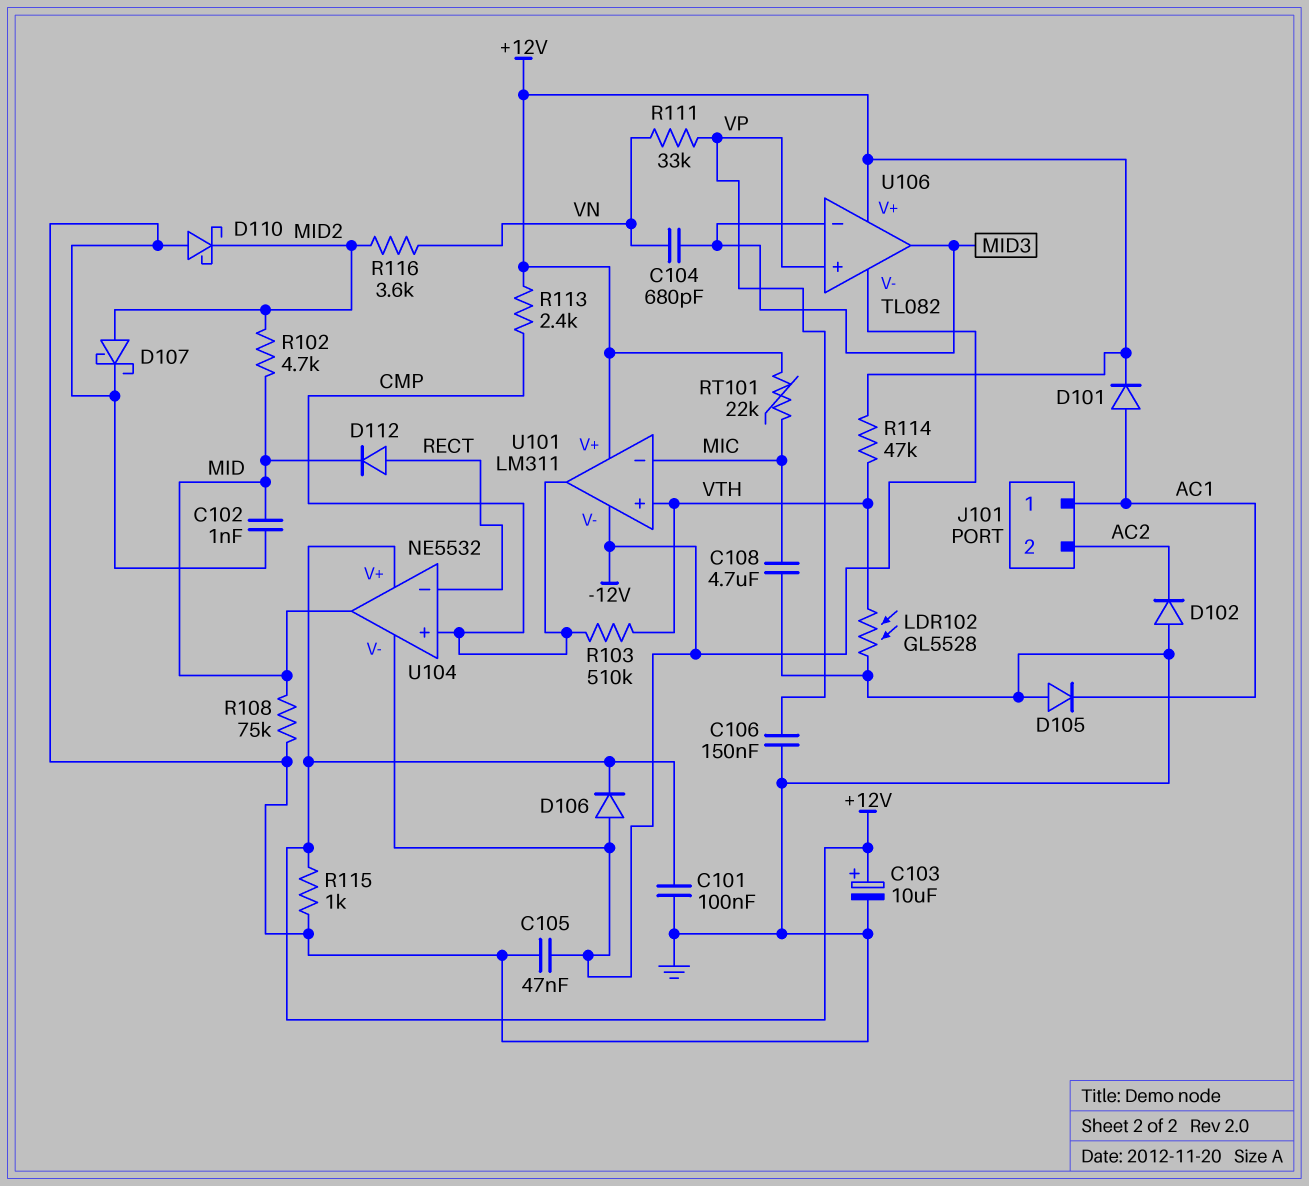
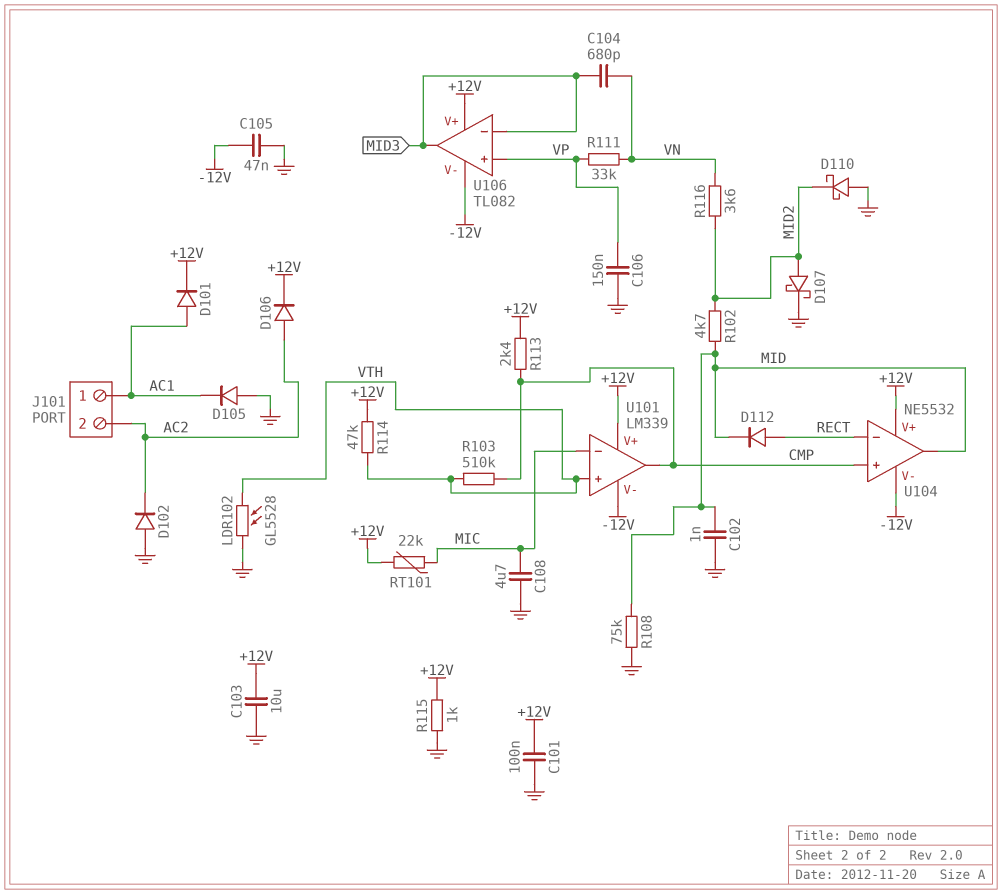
C103: 10uF (plus +12V, minus GND) -> 10uF (+12V, GND)
D106: diode (A -12V, K +12V) -> diode (A AC2, K +12V)
U101: LM311 -> LM339

